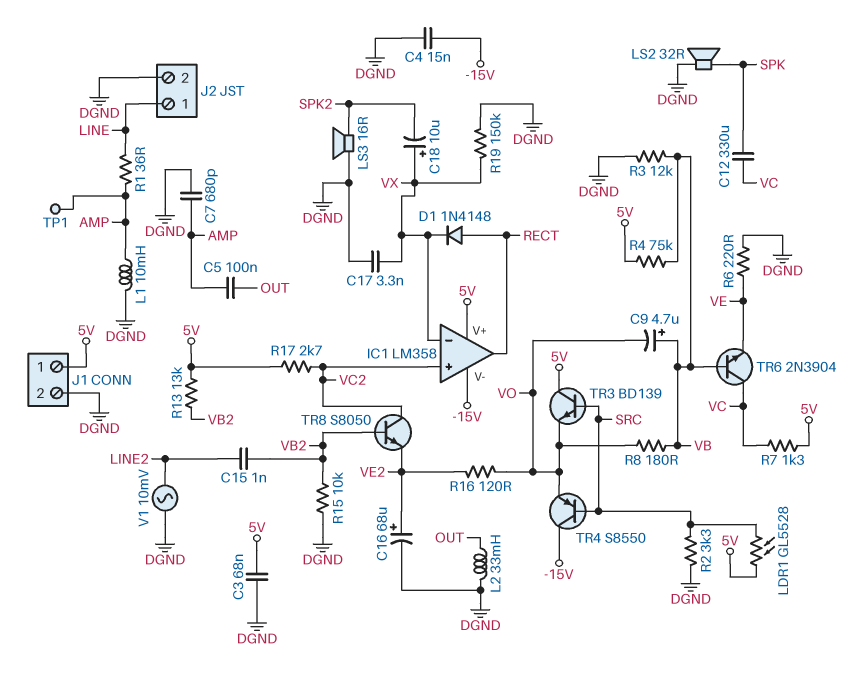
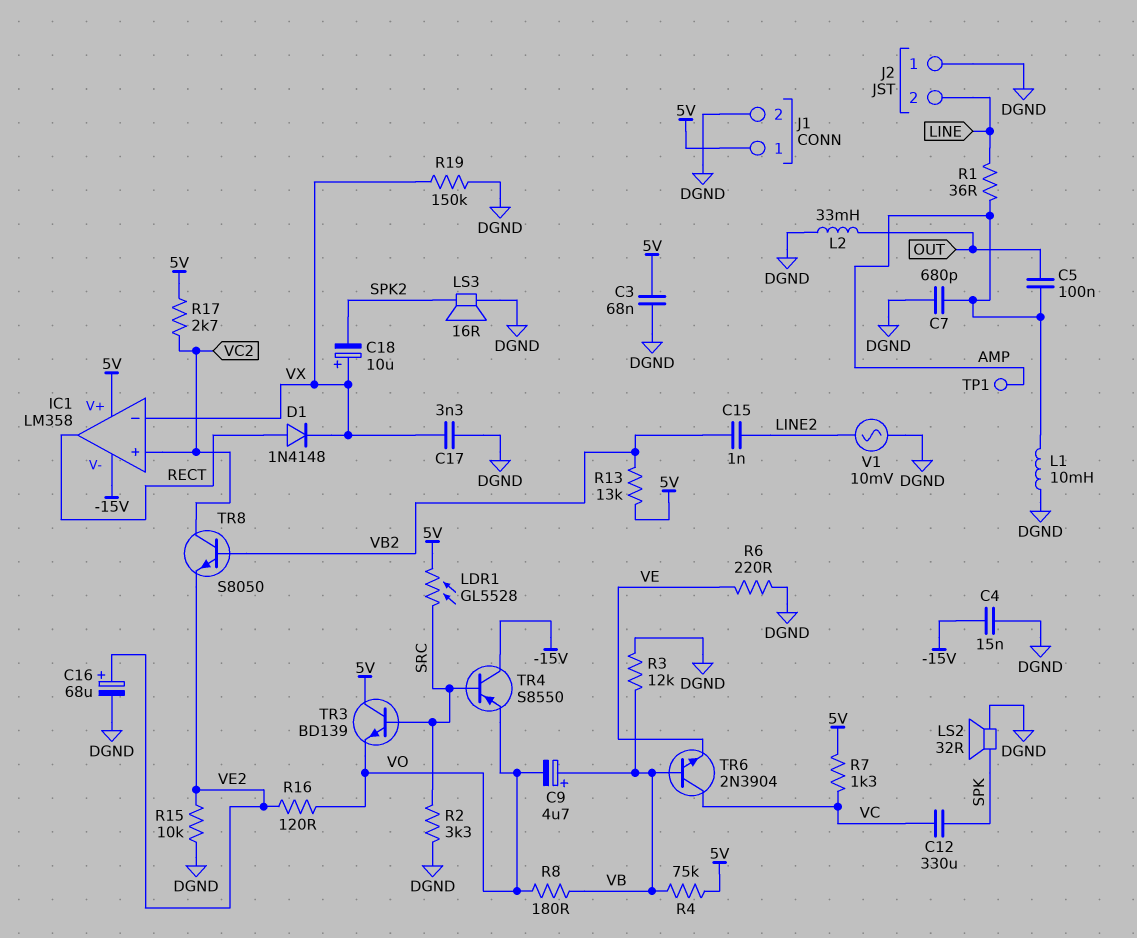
J2 pin 1: LINE -> DGND
J2 pin 2: DGND -> LINE
R15: 10k (DGND, VB2) -> 10k (DGND, VE2)

